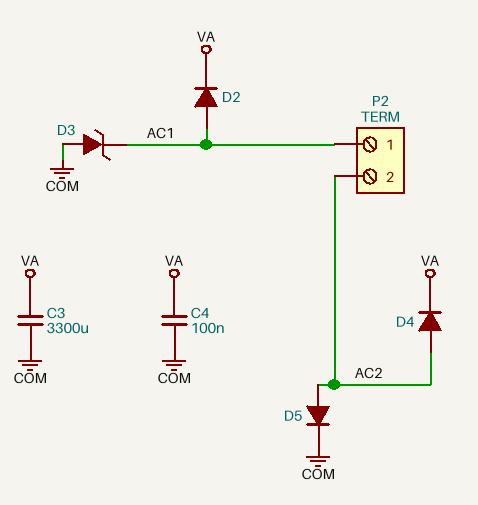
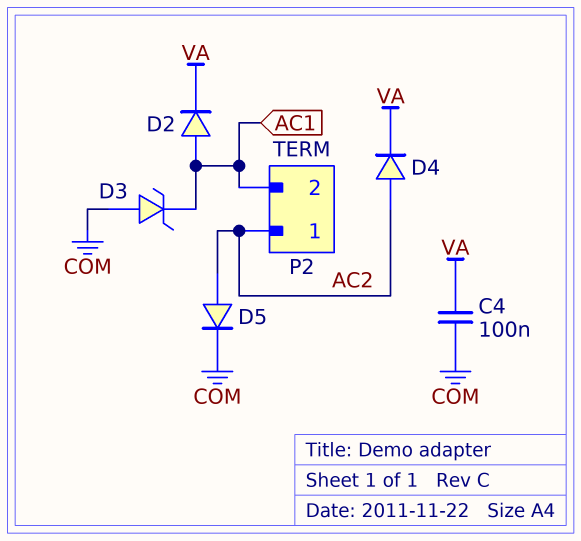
C3: 3300uF (COM, VA) -> none
P2 pin 1: AC1 -> AC2
P2 pin 2: AC2 -> AC1

